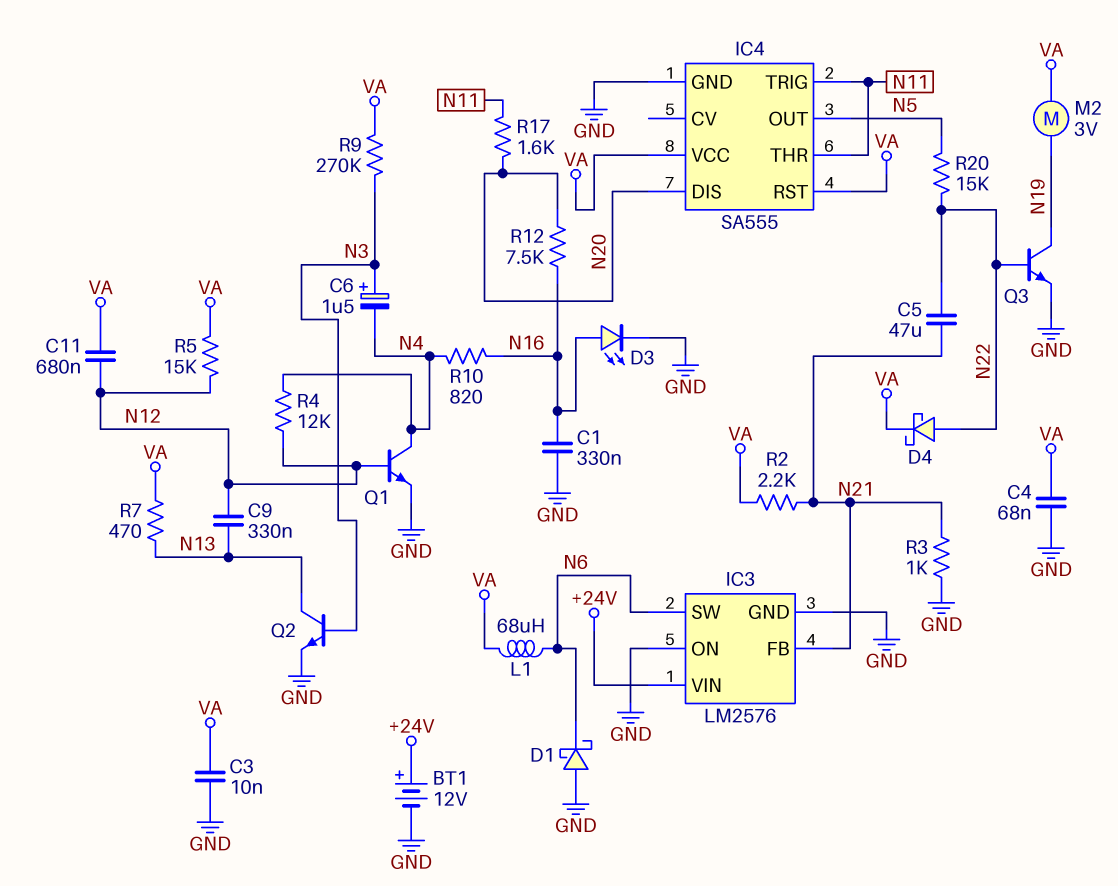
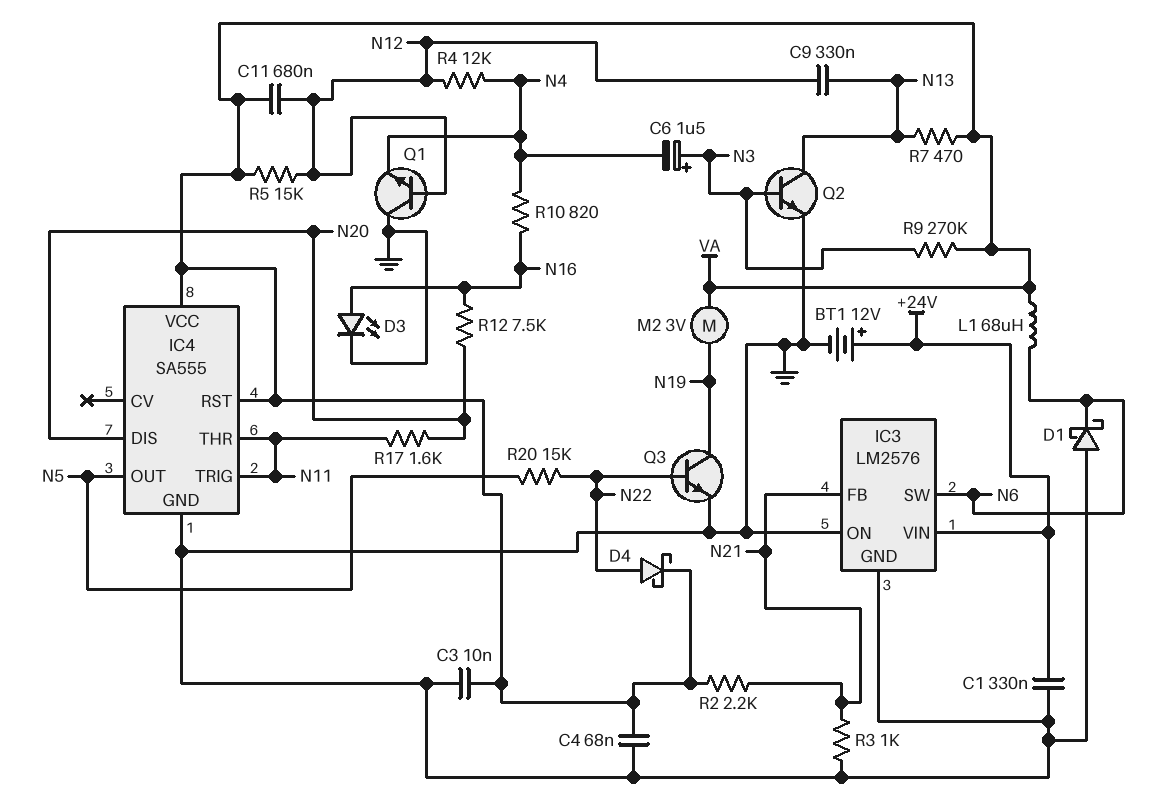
C1: 330nF (GND, N16) -> 330nF (+24V, GND)
C5: 47uF (N21, N22) -> none
Q1: NPN (B N12, C N4, E GND) -> NPN (B N12, C GND, E N4)

